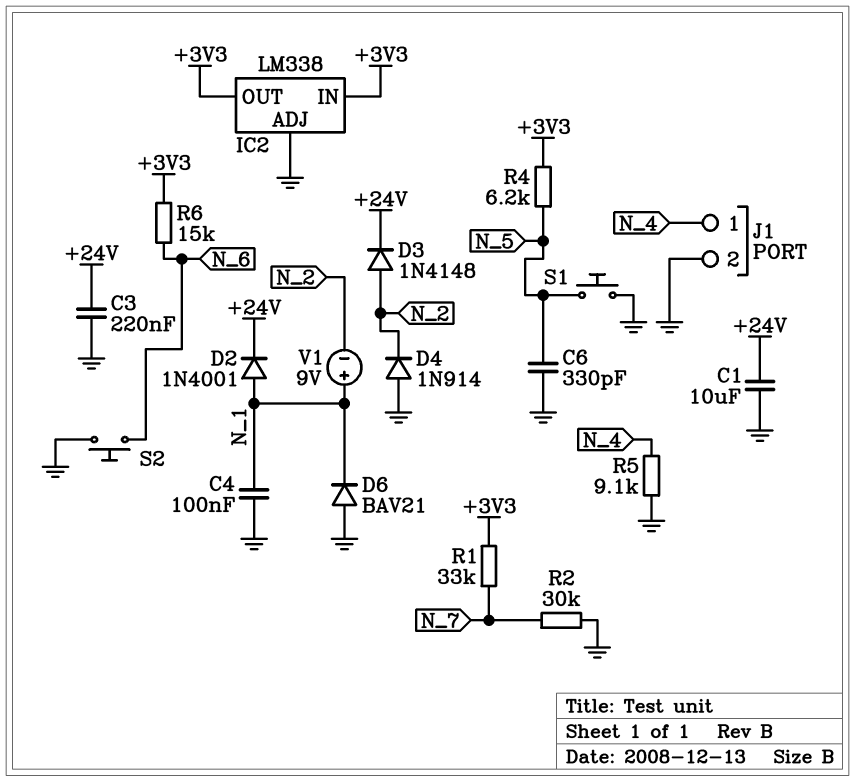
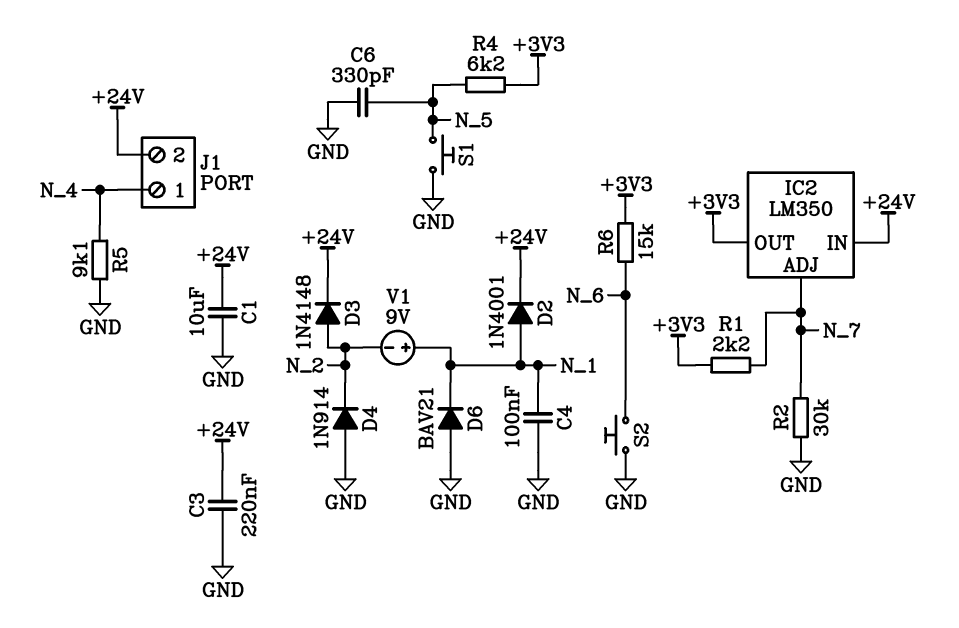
IC2: LM338 -> LM350
IC2 pin ADJ: GND -> N_7
IC2 pin IN: +3V3 -> +24V
J1 pin 2: GND -> +24V
R1: 33k (+3V3, N_7) -> 2.2k (+3V3, N_7)

